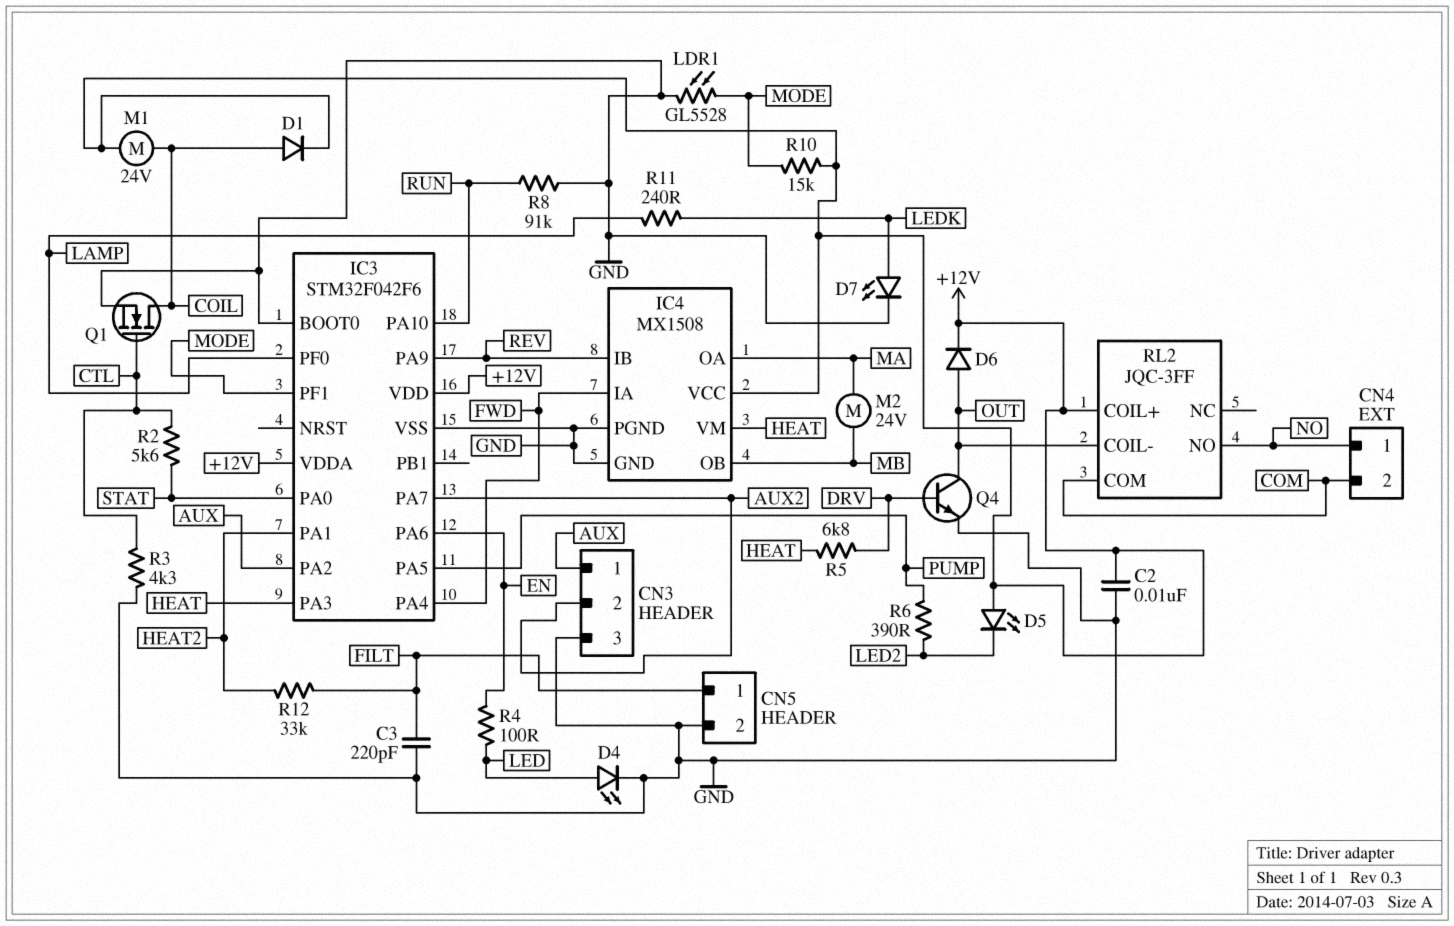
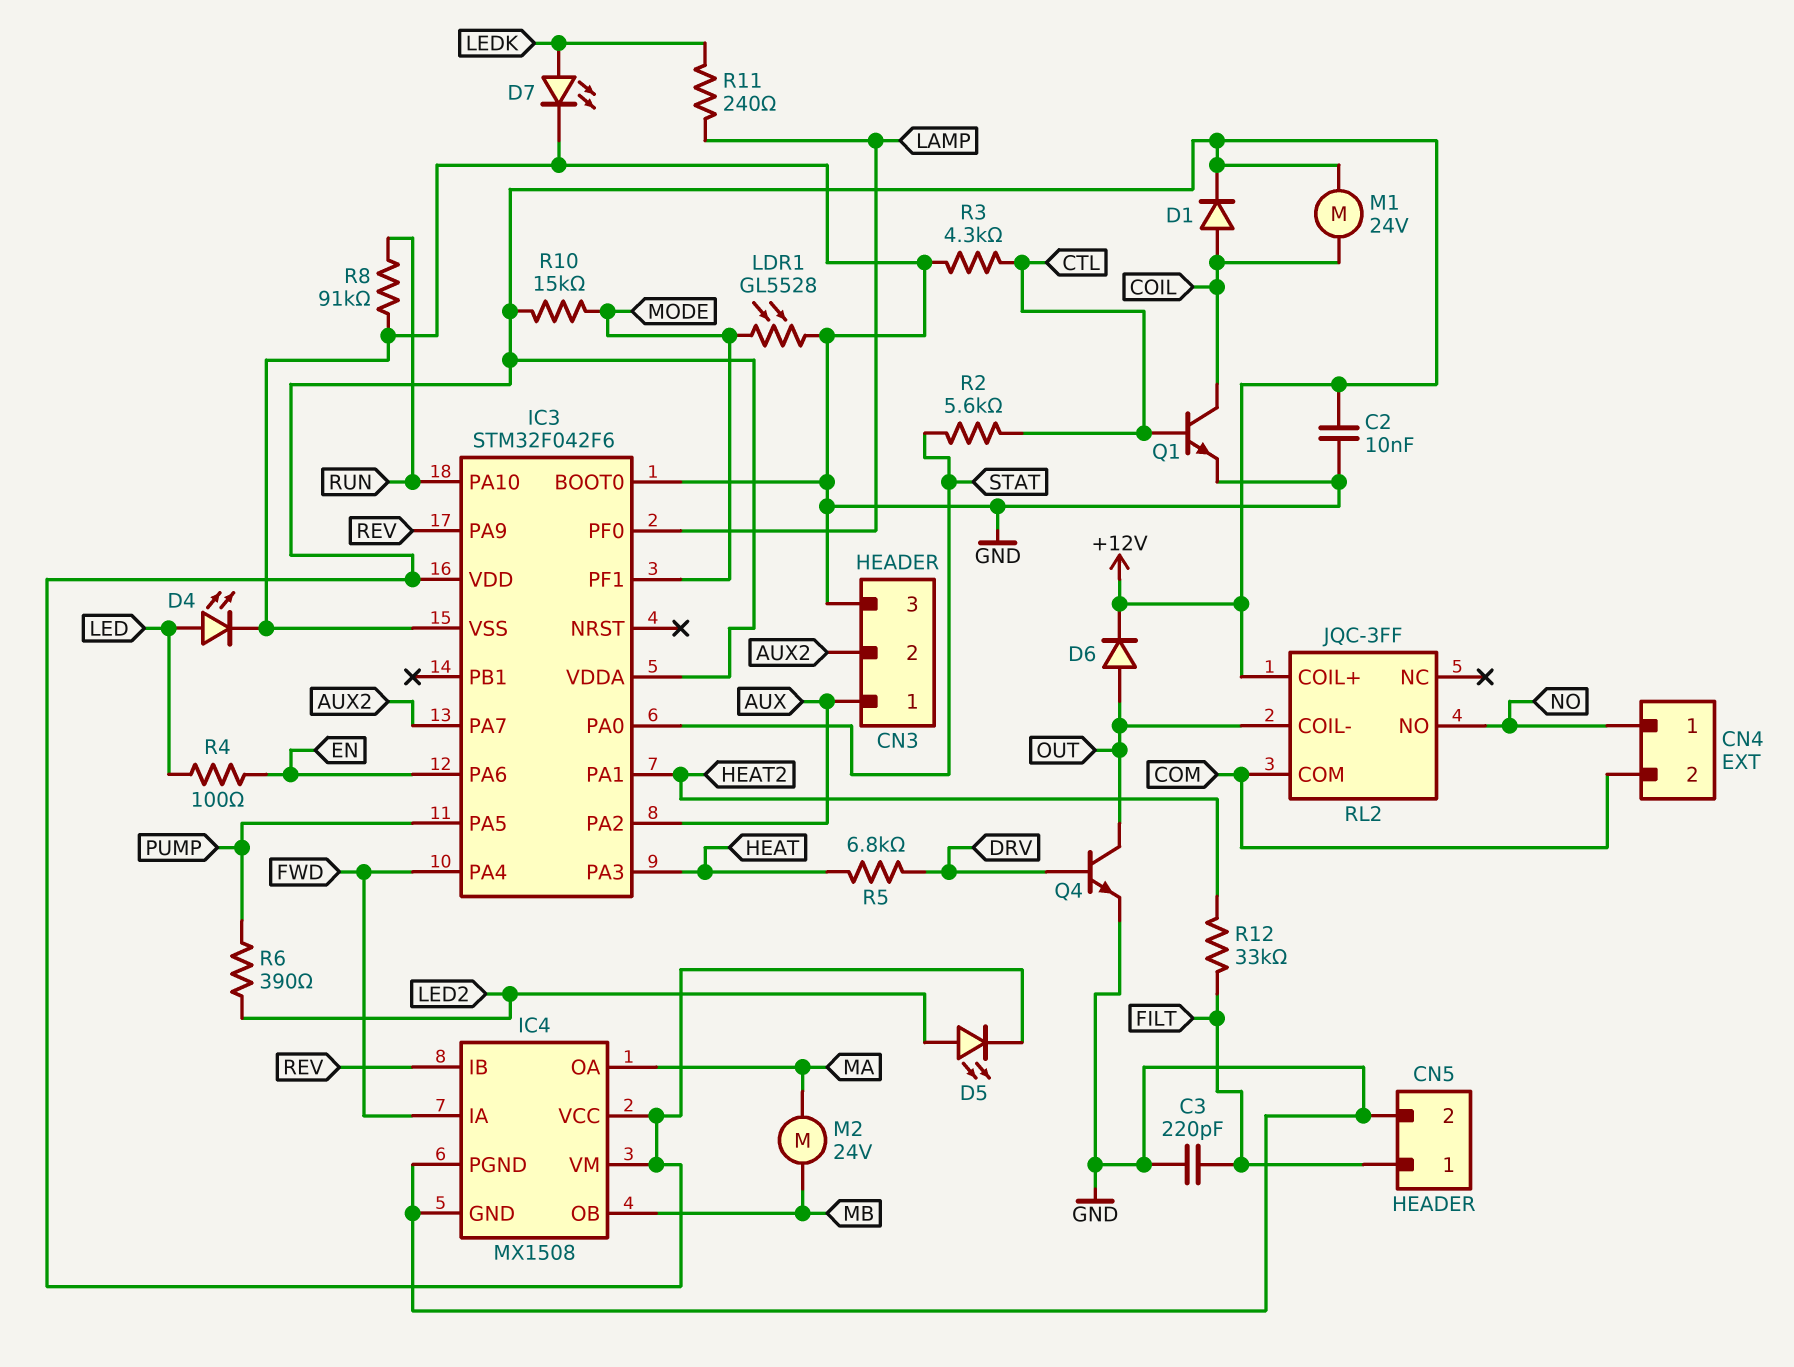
D5: LED (A +12V, K LED2) -> LED (A LED2, K +12V)
IC4 pin VM: HEAT -> +12V
Q1: NMOS (G CTL, D COIL, S GND) -> NPN (B CTL, C COIL, E GND)

